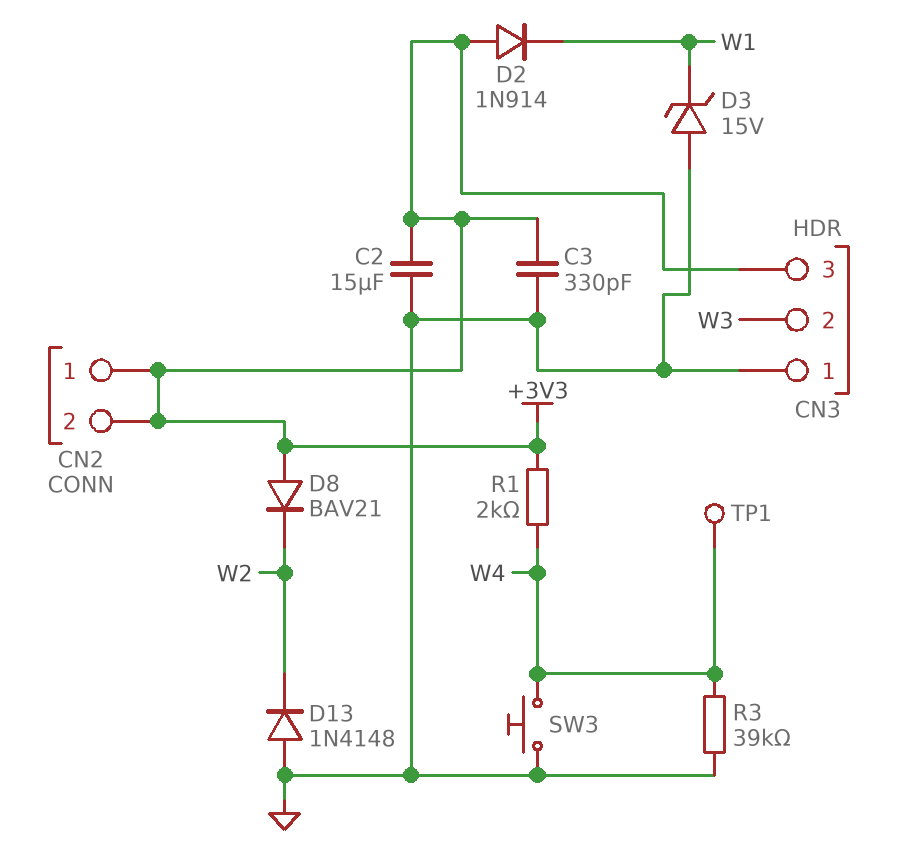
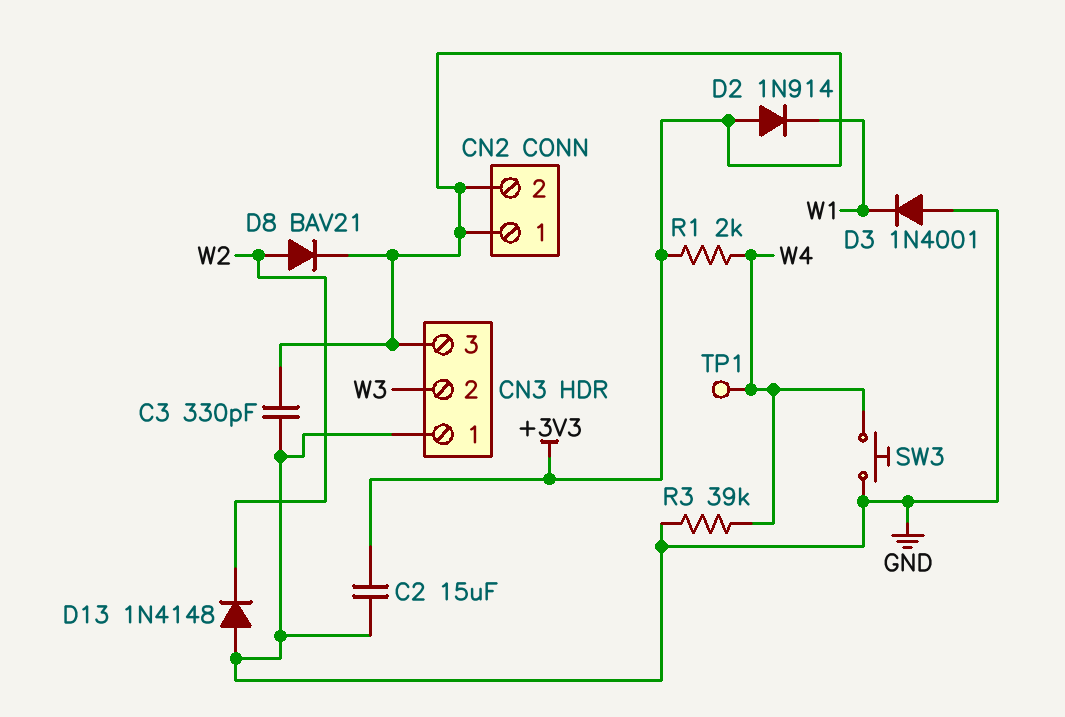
D3: zener 15V (A GND, K W1) -> diode 1N4001 (A GND, K W1)
D8: diode BAV21 (A +3V3, K W2) -> diode BAV21 (A W2, K +3V3)

